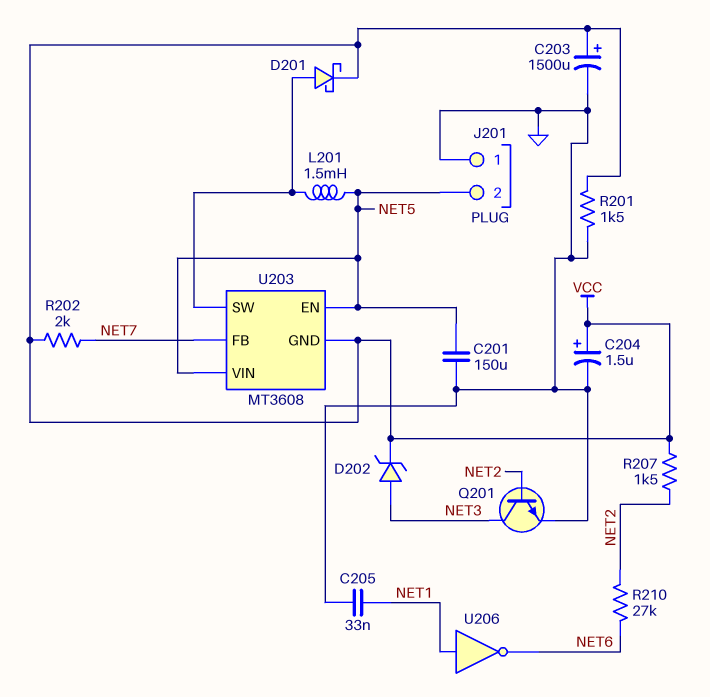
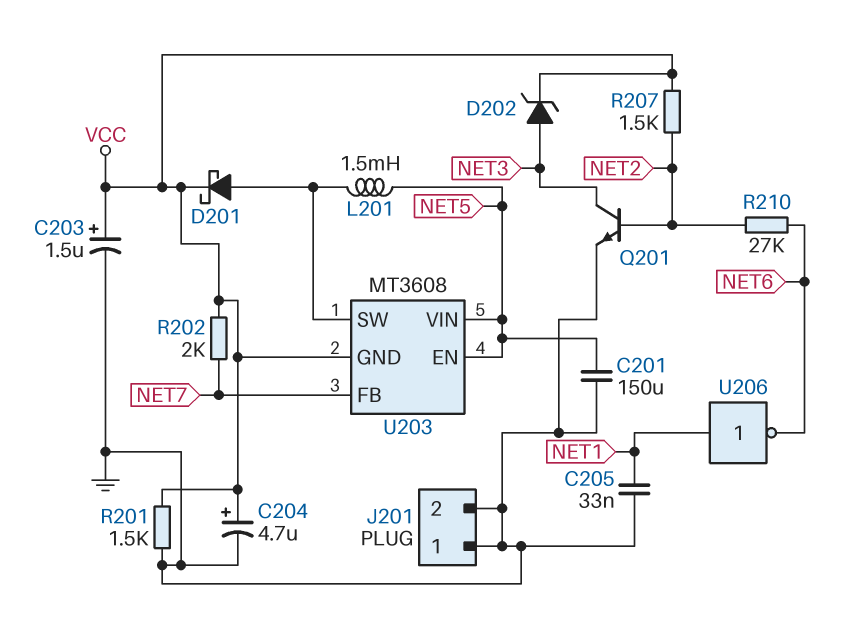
C203: 1500uF (plus VCC, minus GND) -> 1.5uF (plus VCC, minus GND)
C204: 1.5uF (plus VCC, minus GND) -> 4.7uF (plus VCC, minus GND)
J201 pin 2: NET5 -> GND

